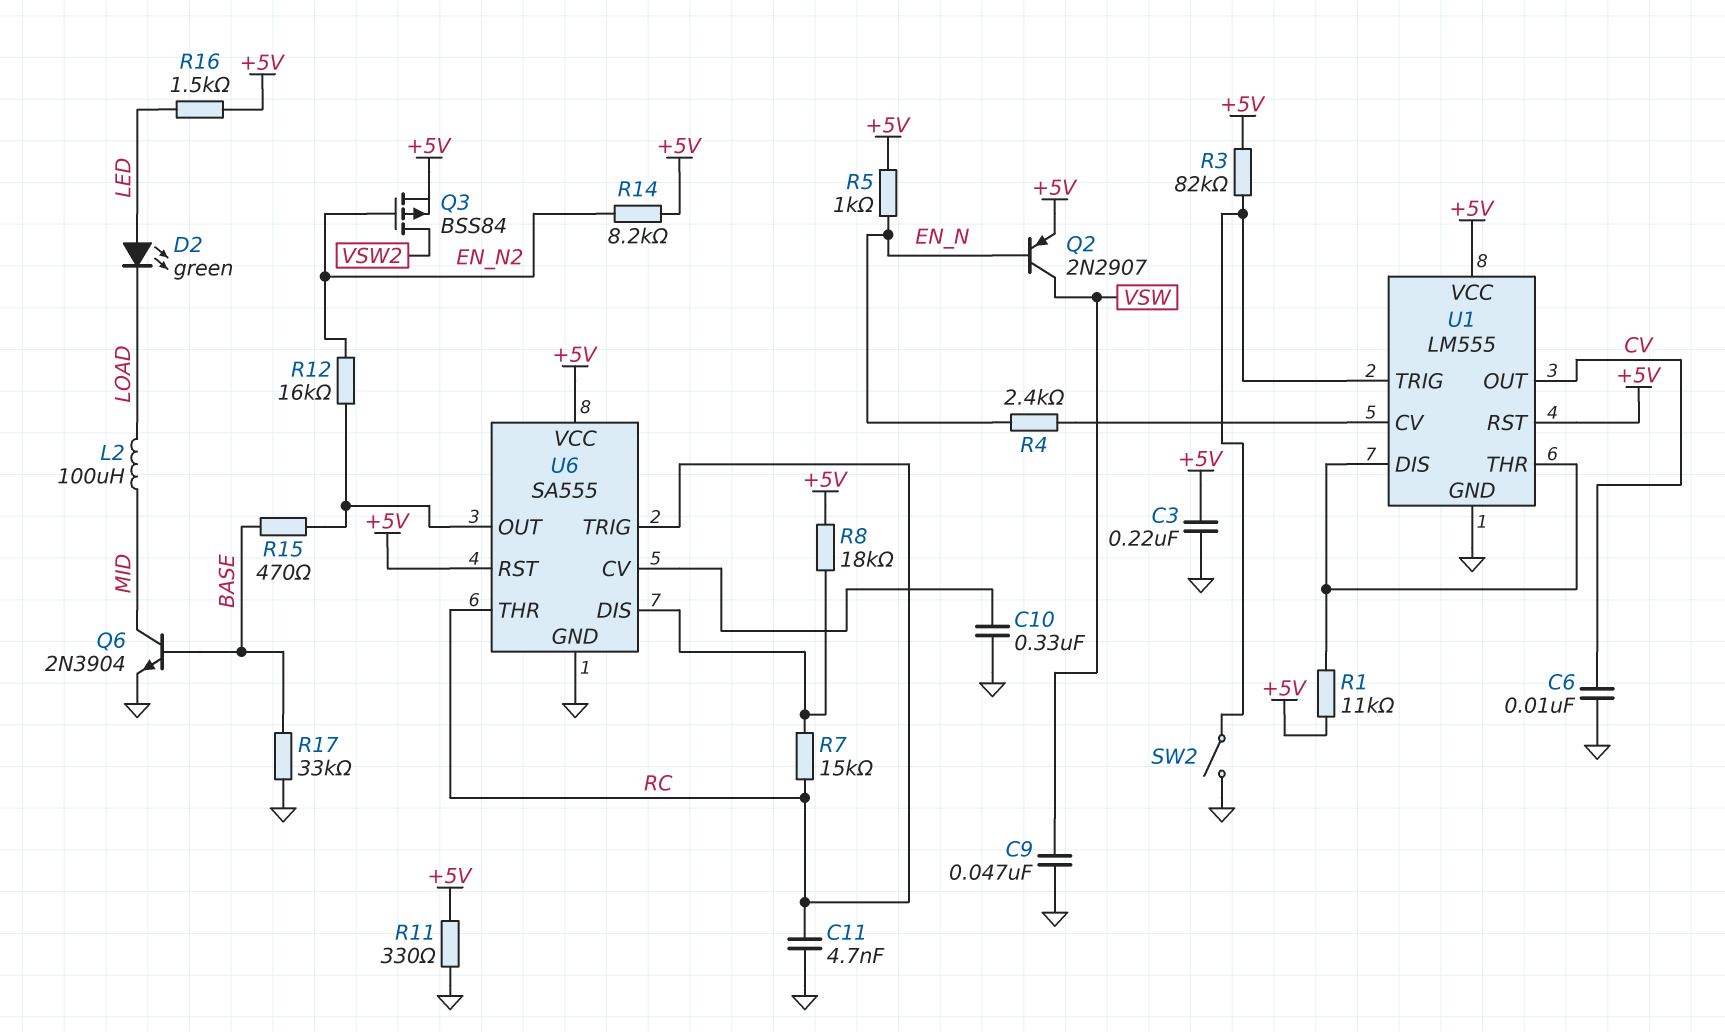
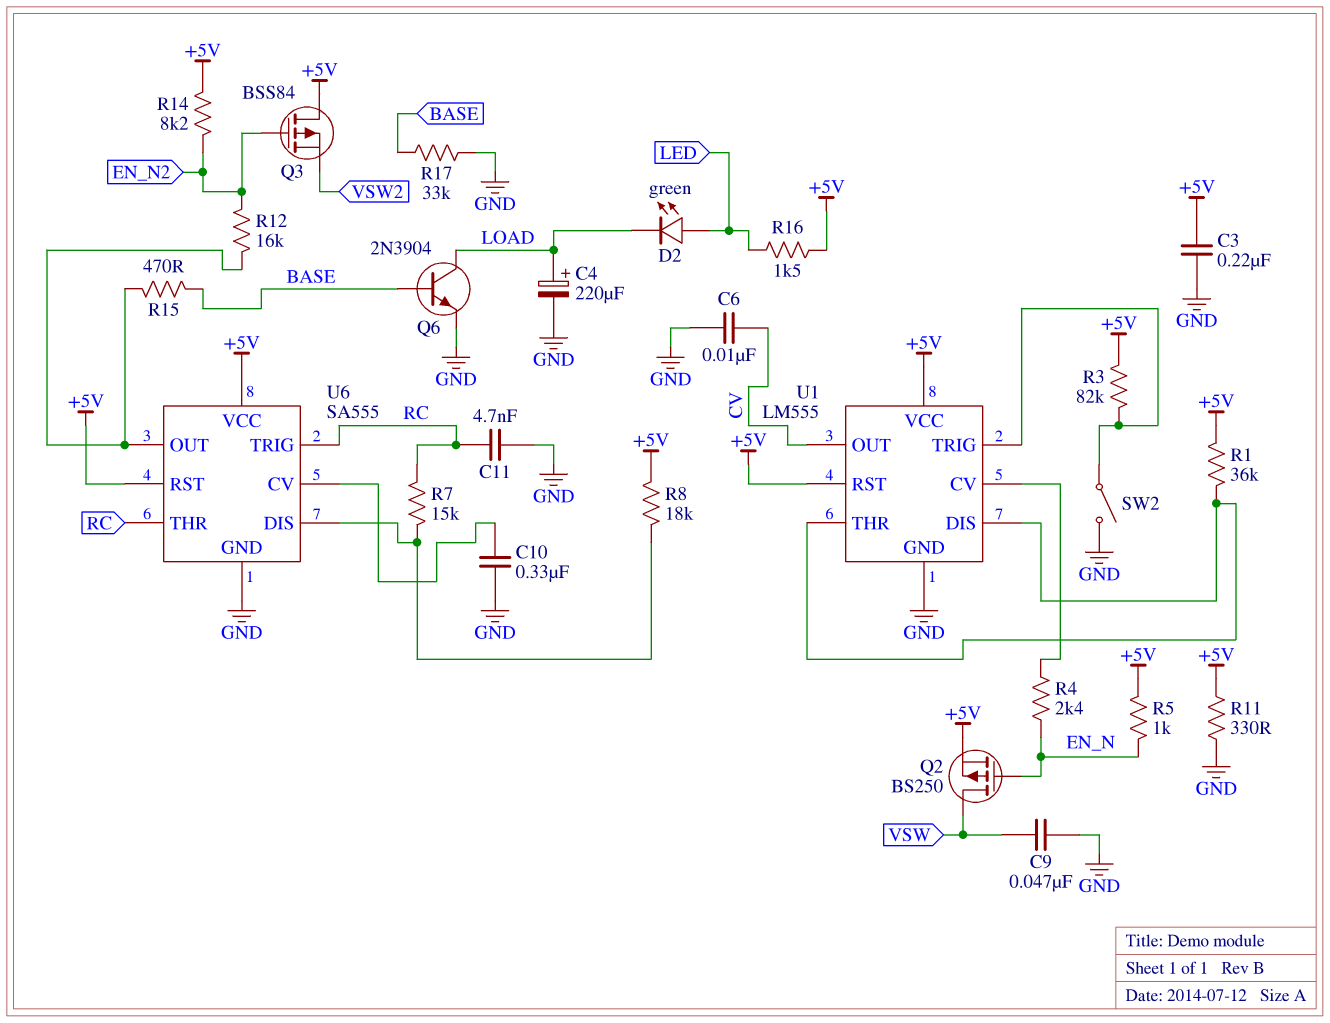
C4: none -> 220uF (plus LOAD, minus GND)
L2: 100uH (LOAD, MID) -> none
Q2: PNP 2N2907 (B EN_N, C VSW, E +5V) -> PMOS BS250 (G EN_N, D VSW, S +5V)
Q3: PMOS BSS84 (G EN_N2, D VSW2, S +5V) -> PMOS BSS84 (G EN_N2, D +5V, S VSW2)
Q6: NPN 2N3904 (B BASE, C MID, E GND) -> NPN 2N3904 (B BASE, C LOAD, E GND)
R1: 11k (+5V, U1/DIS) -> 36k (+5V, U1/DIS)

